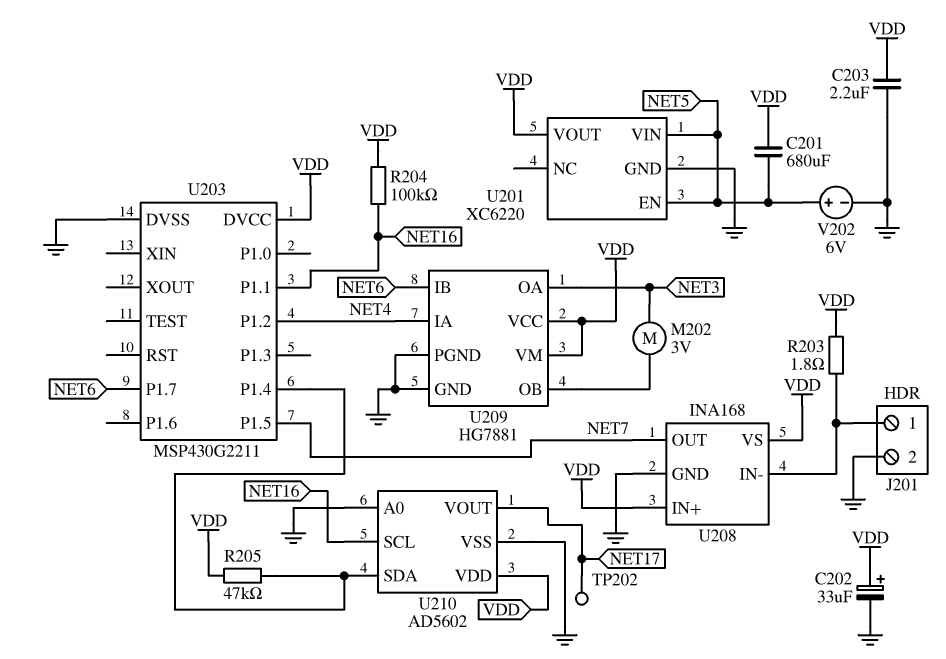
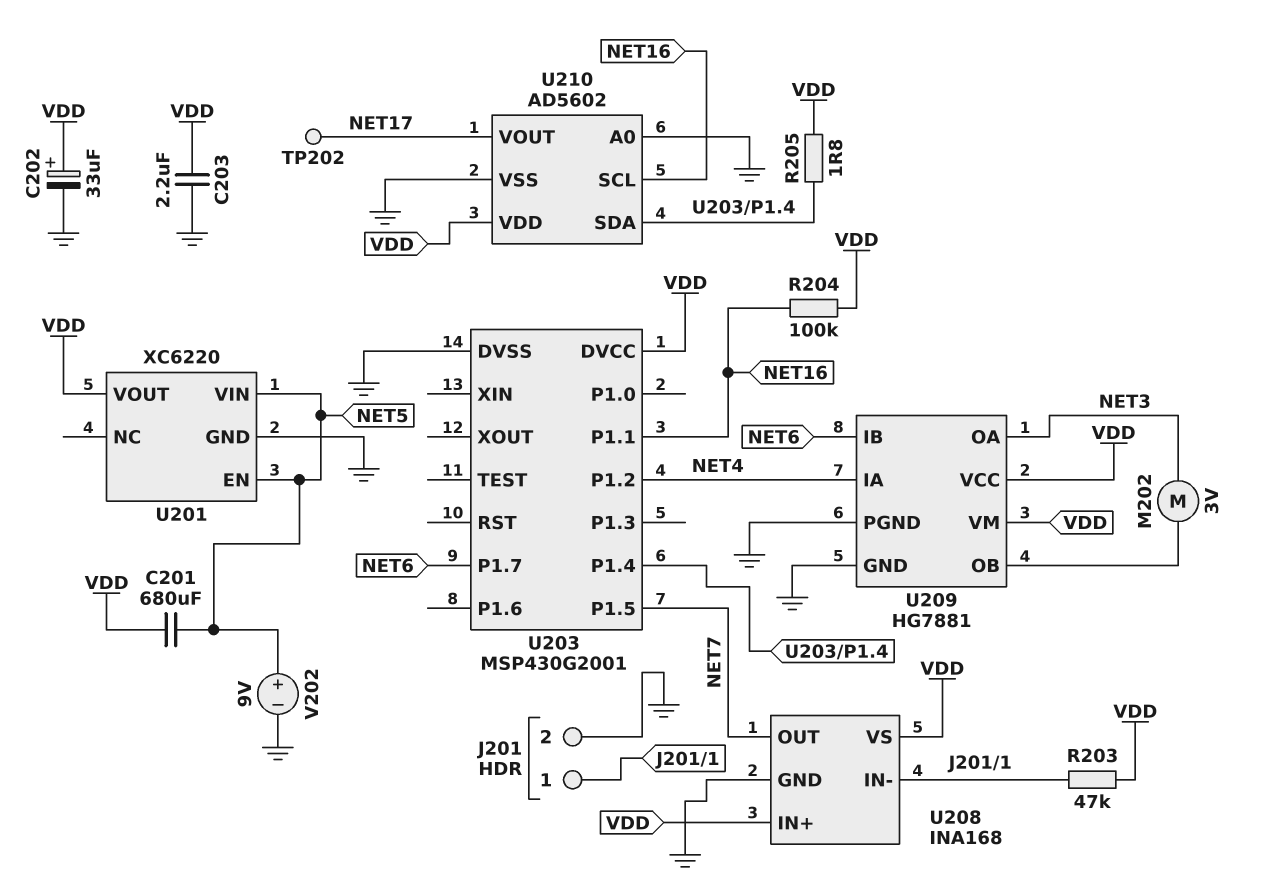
R203: 1.8 (J201/1, VDD) -> 47k (J201/1, VDD)
R205: 47k (U203/P1.4, VDD) -> 1.8 (U203/P1.4, VDD)
U203: MSP430G2211 -> MSP430G2001
V202: 6V (plus NET5, minus GND) -> 9V (plus NET5, minus GND)

